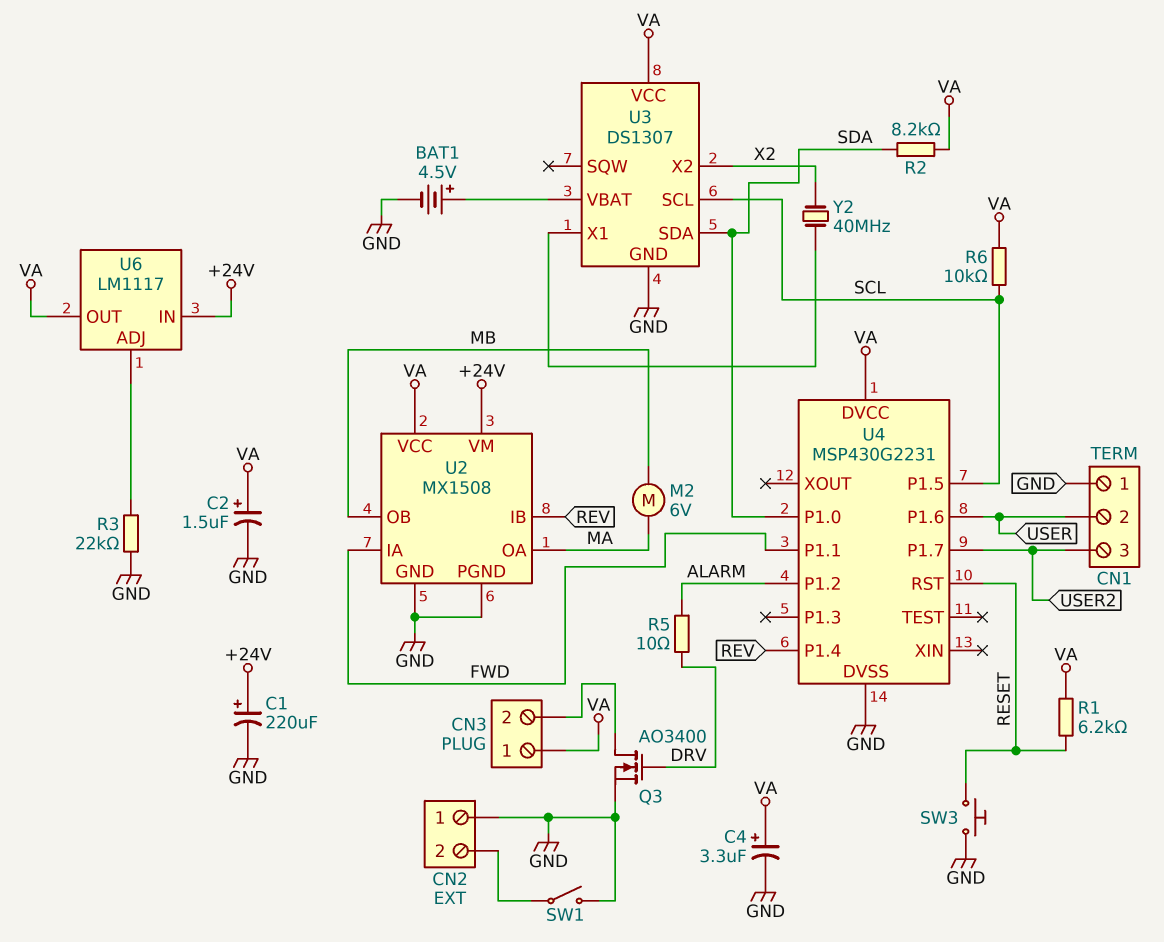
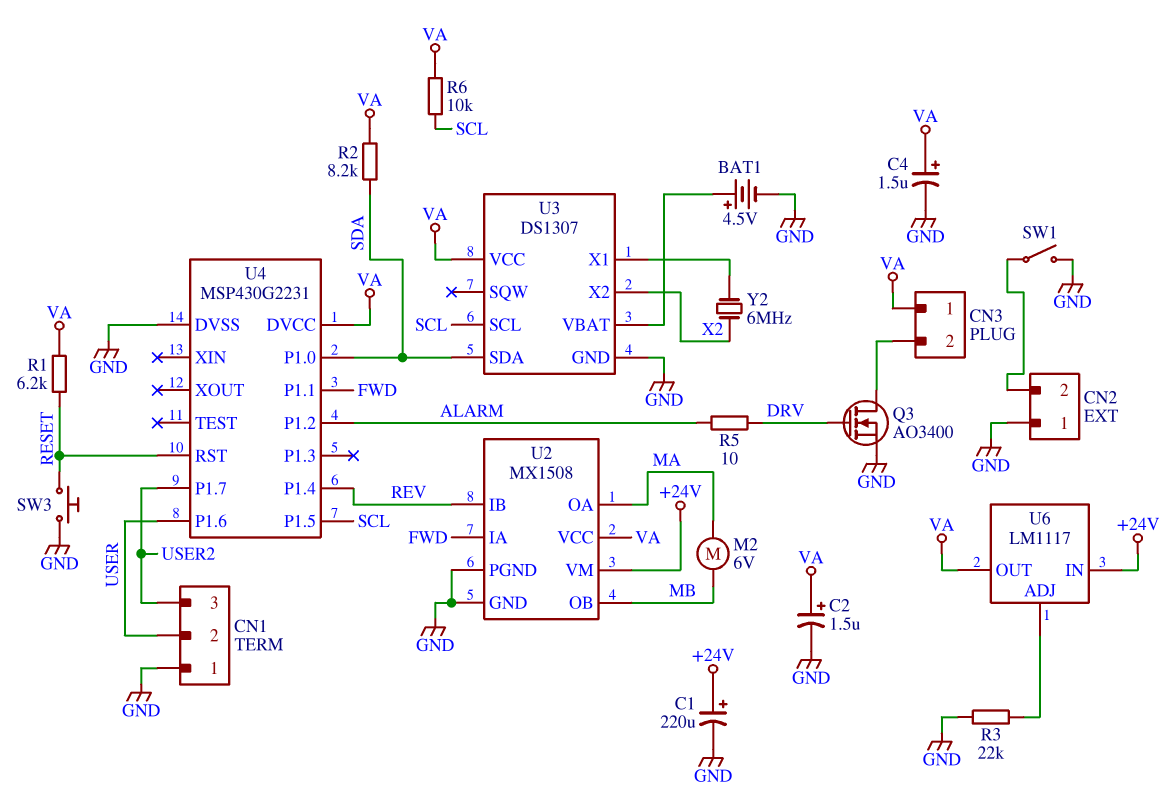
C4: 3.3uF (plus VA, minus GND) -> 1.5uF (plus VA, minus GND)
Y2: 40MHz (U3/X1, X2) -> 6MHz (U3/X1, X2)

